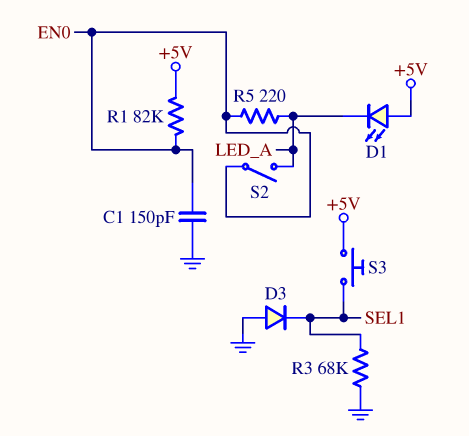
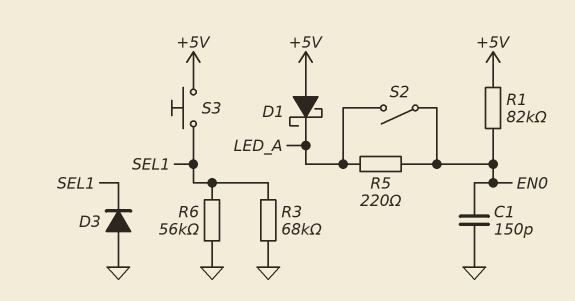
D1: LED (A +5V, K LED_A) -> schottky (A +5V, K LED_A)
R6: none -> 56k (GND, SEL1)

